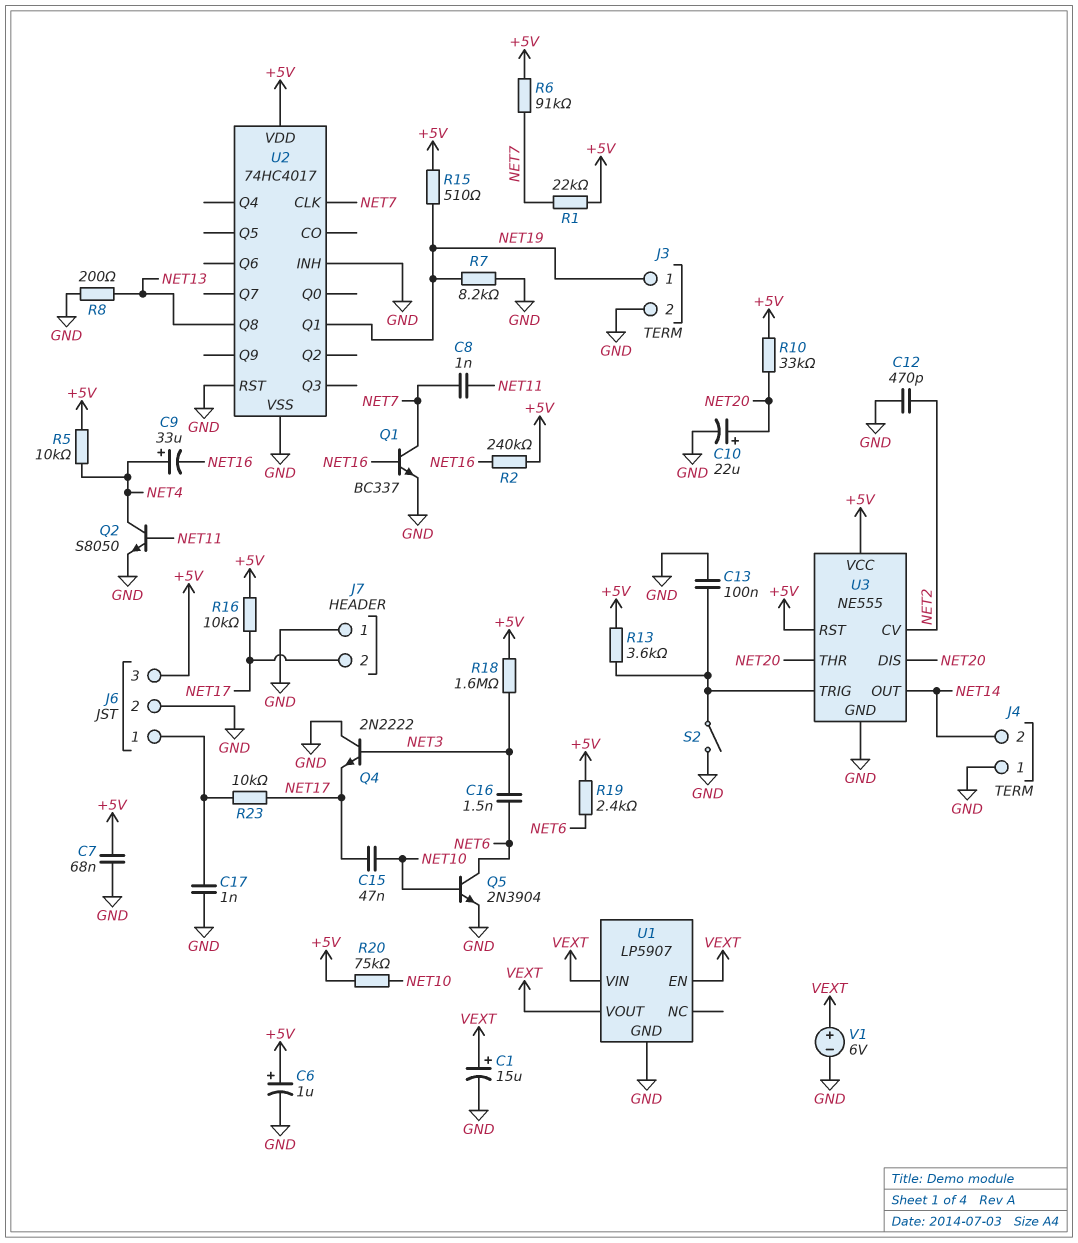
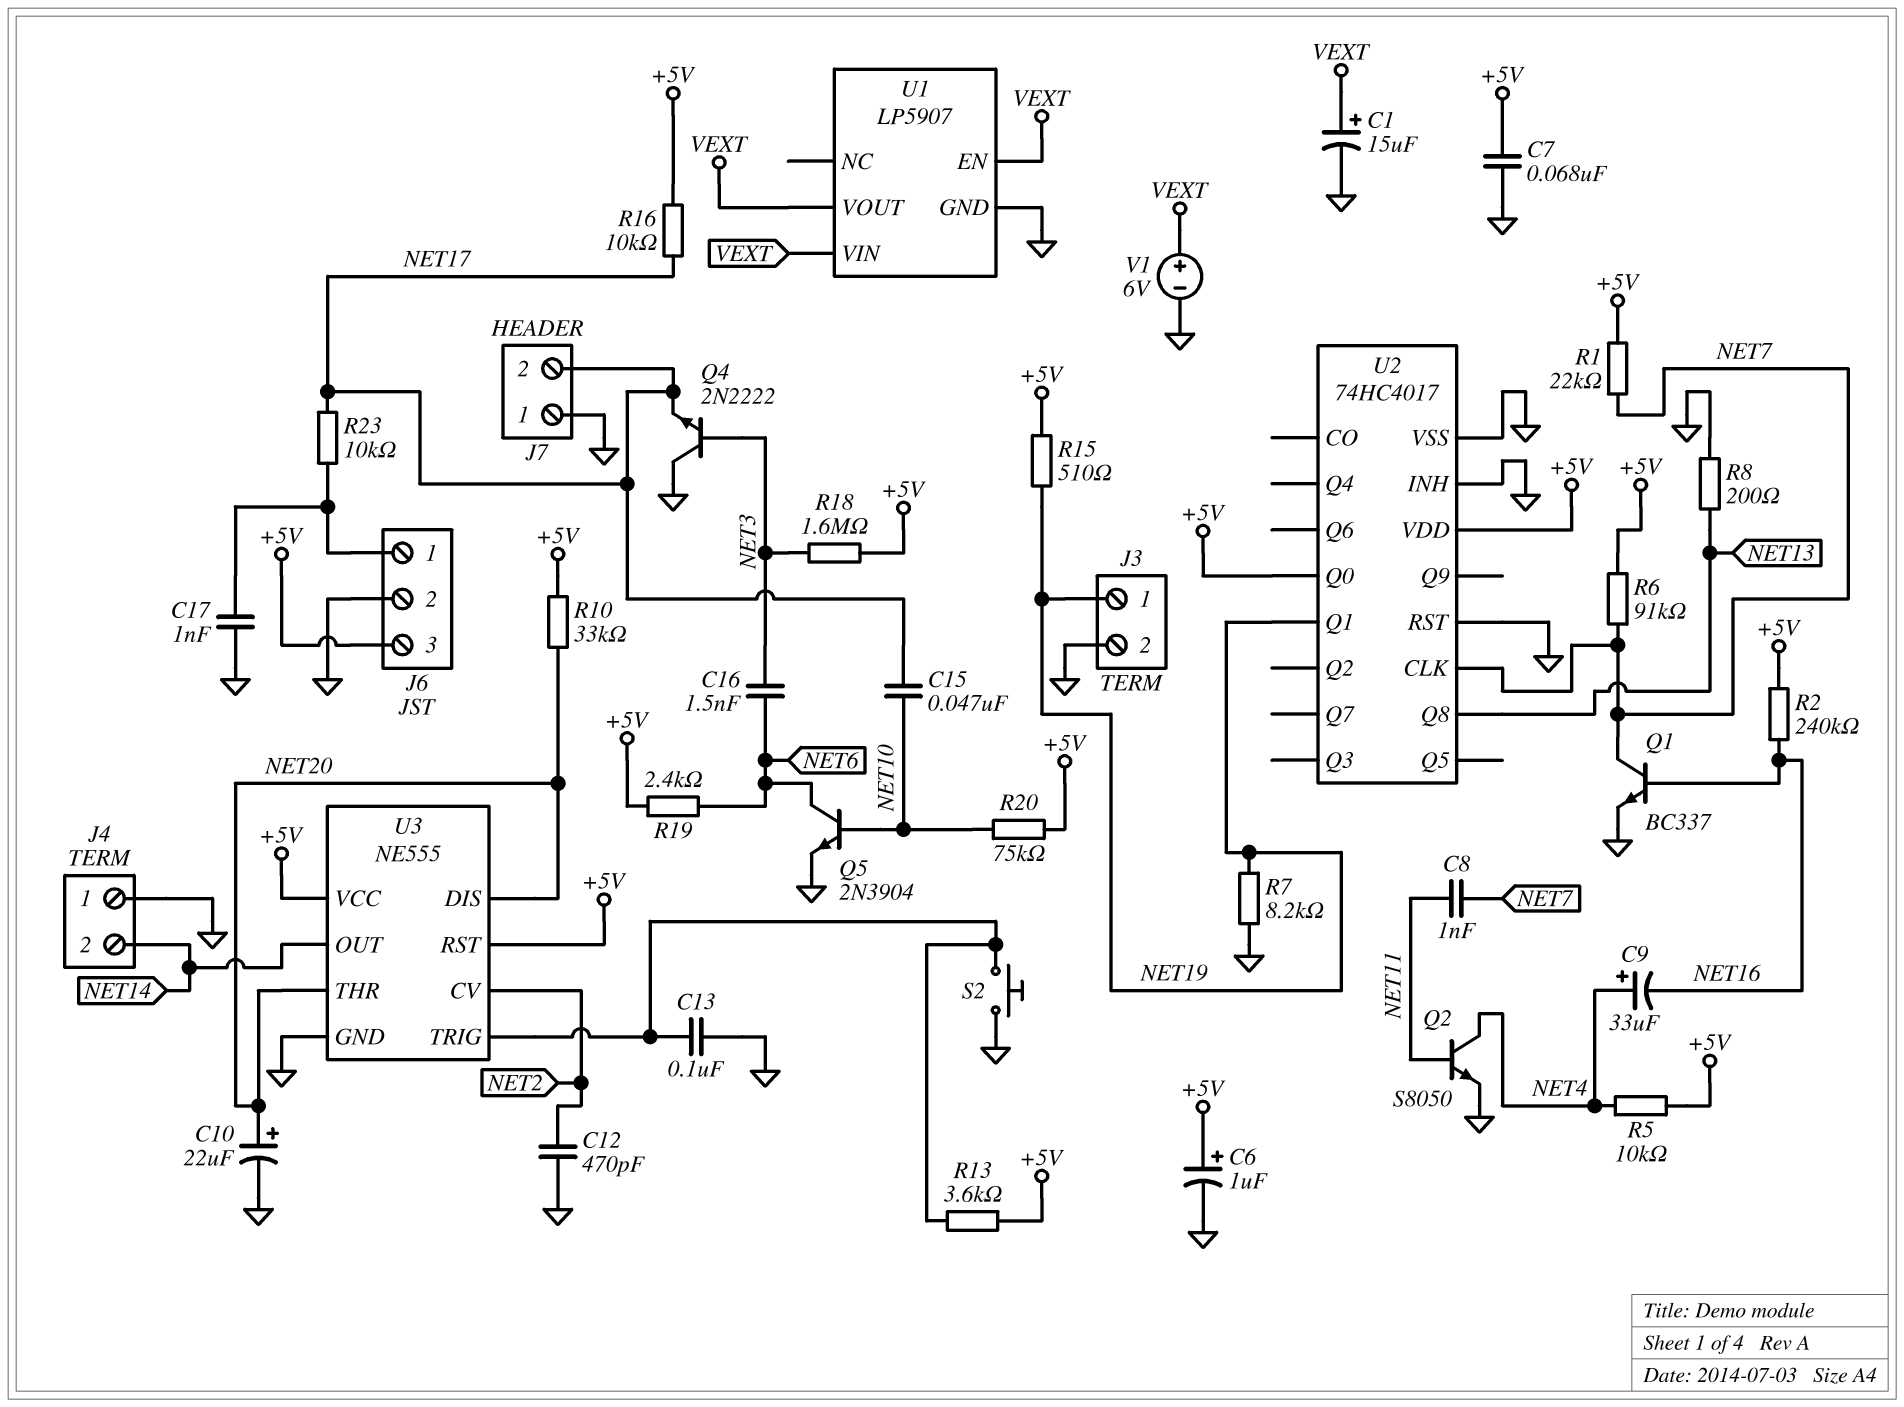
S2: switch (GND, U3/TRIG) -> button (GND, U3/TRIG)
U2 pin Q0: none -> +5V

